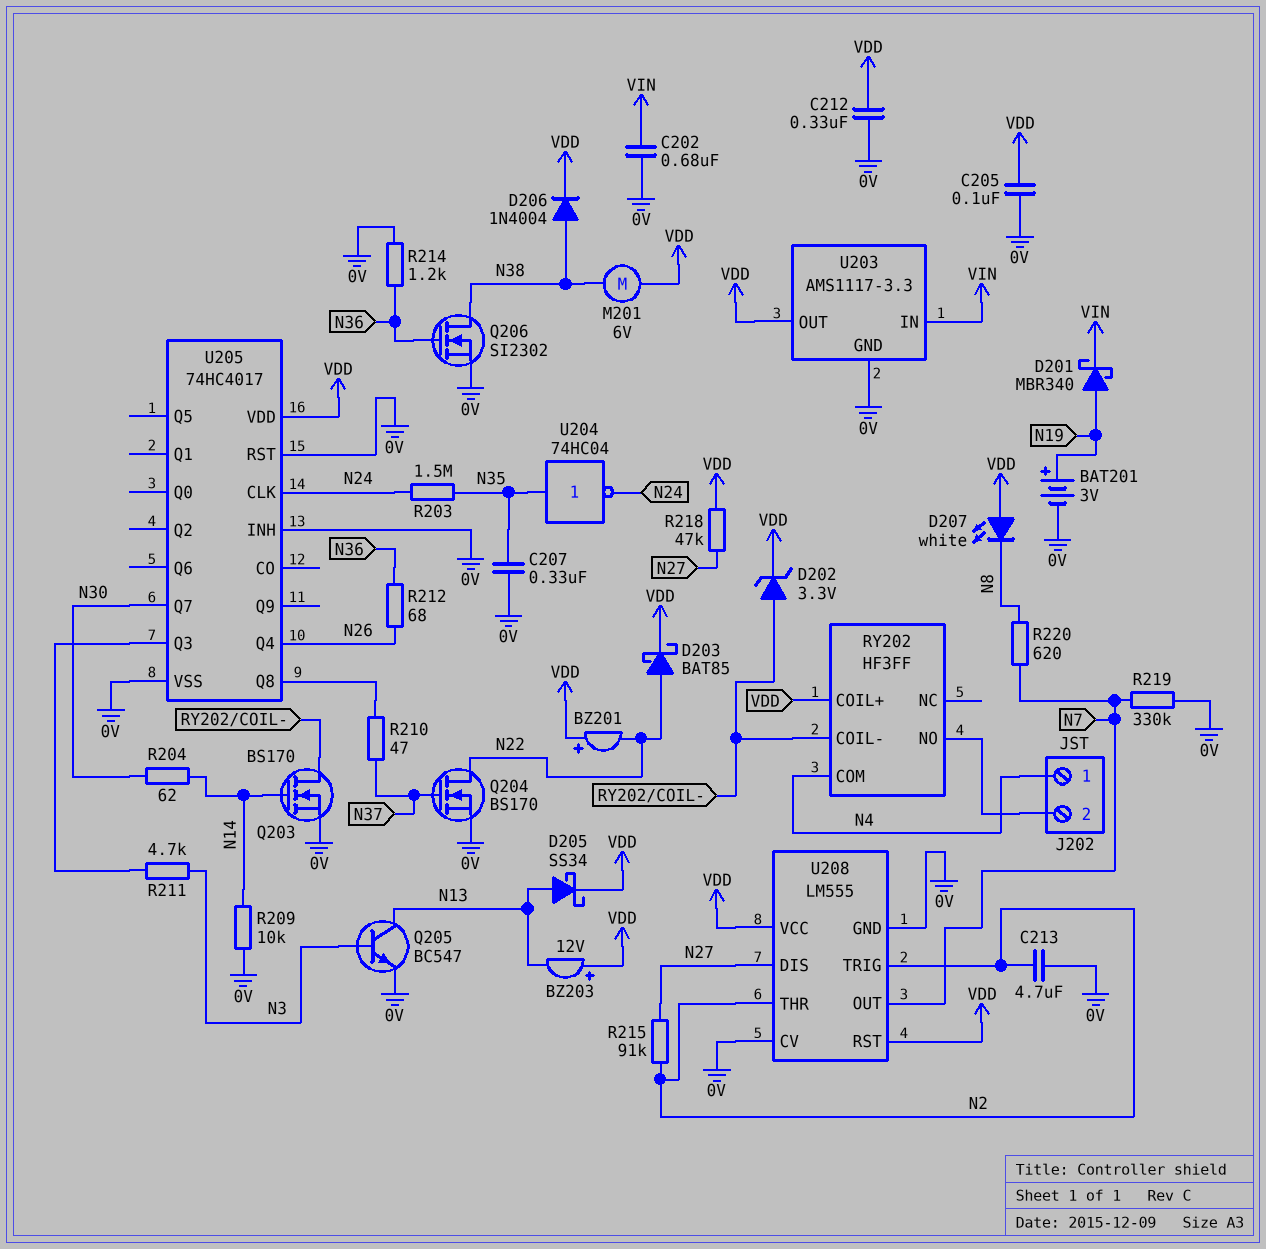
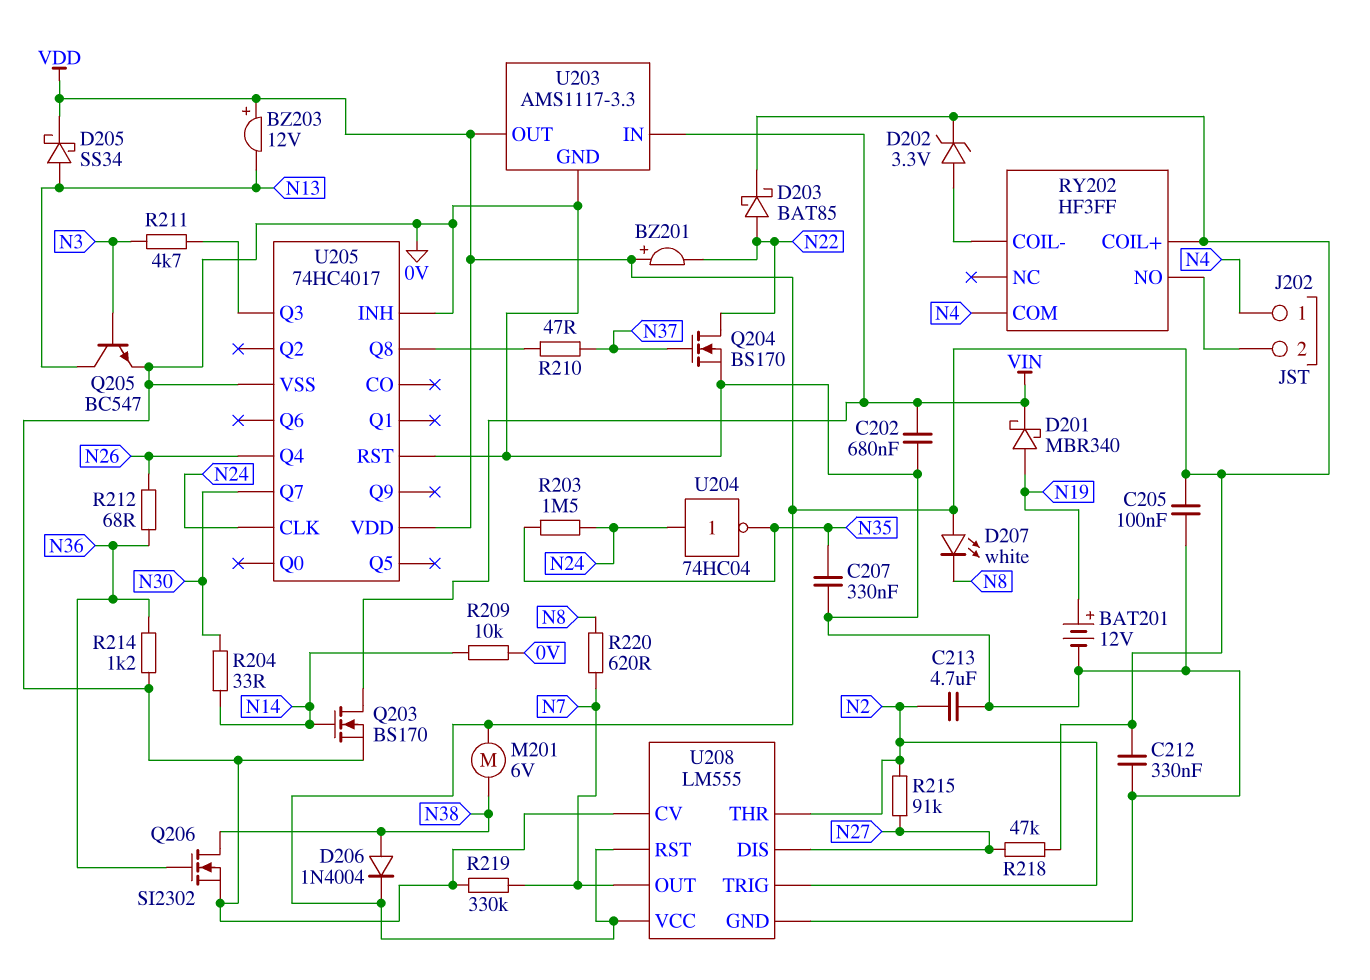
BAT201: 3V (plus N19, minus 0V) -> 12V (plus N19, minus 0V)
Q203: NMOS BS170 (G N14, D RY202/COIL-, S 0V) -> NMOS BS170 (G N14, D VIN, S 0V)
R204: 62 (N14, N30) -> 33 (N14, N30)
U204: NOT 74HC04 (in N35, out N24) -> NOT 74HC04 (in N24, out N35)

